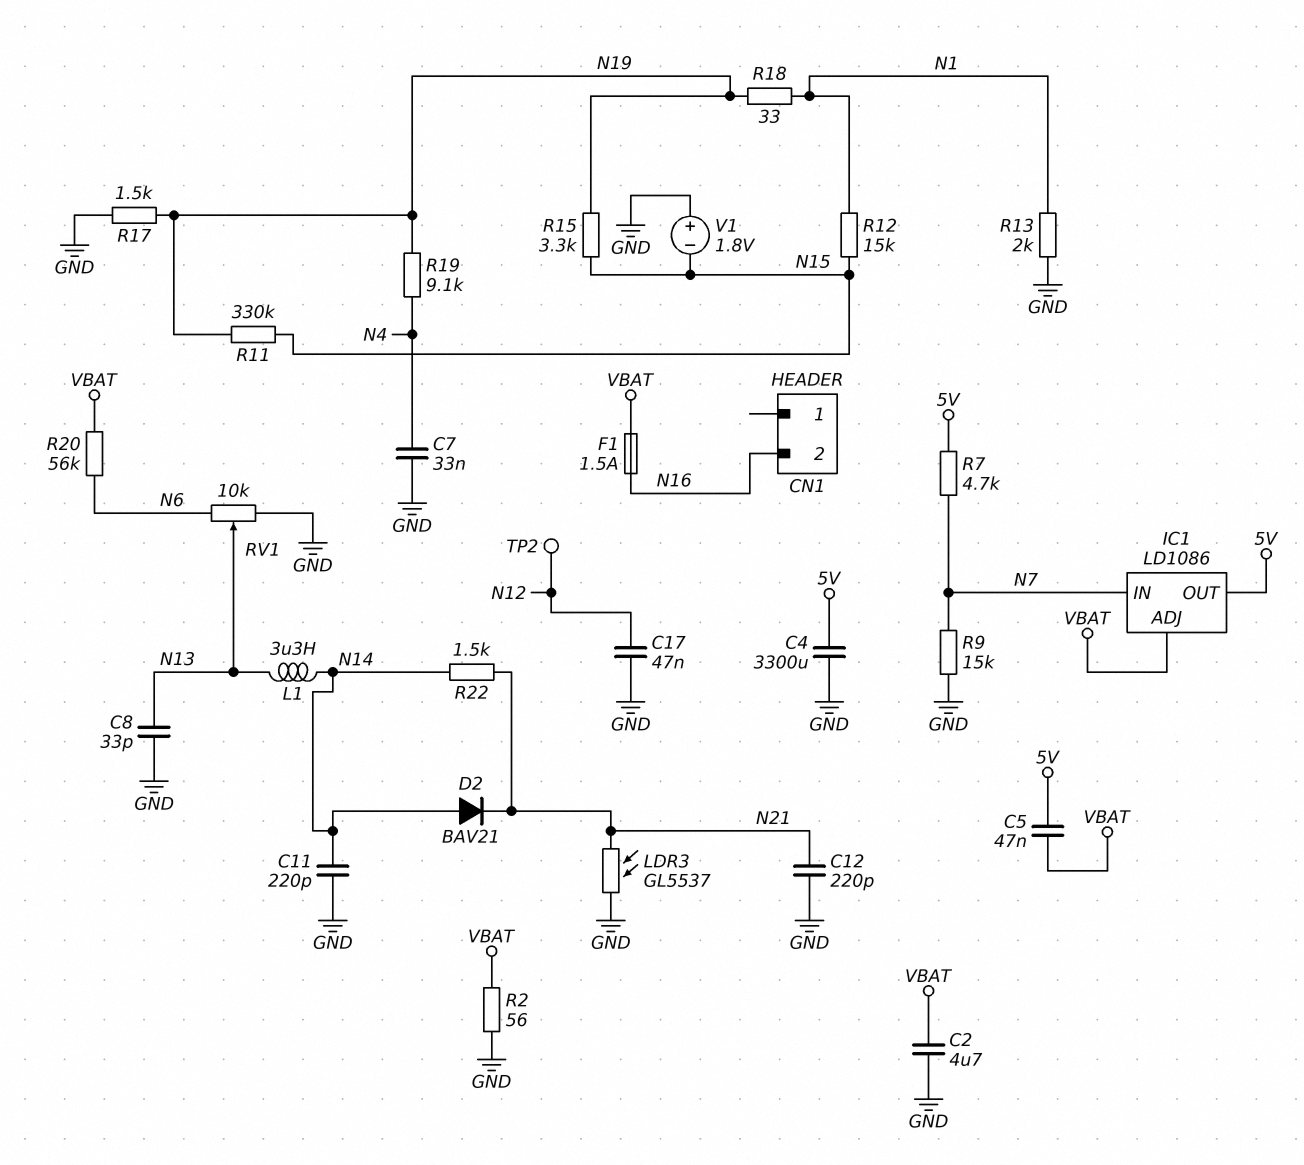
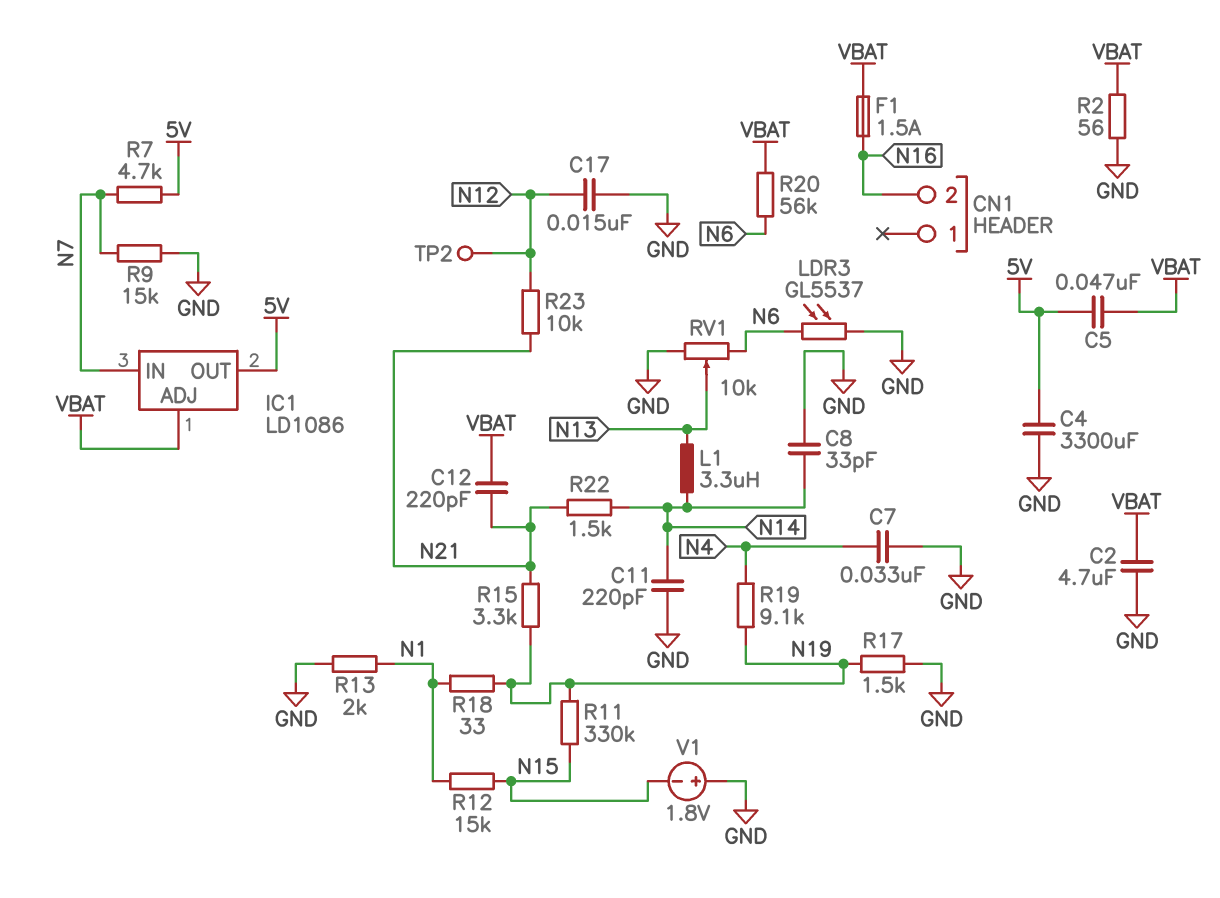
C8: 33pF (GND, N13) -> 33pF (GND, N14)
C12: 220pF (GND, N21) -> 220pF (N21, VBAT)
C17: 47nF (GND, N12) -> 15nF (GND, N12)
D2: diode BAV21 (A N14, K N21) -> none
LDR3: GL5537 (GND, N21) -> GL5537 (GND, N6)
R15: 3.3k (N15, N19) -> 3.3k (N19, N21)
R23: none -> 10k (N12, N21)

